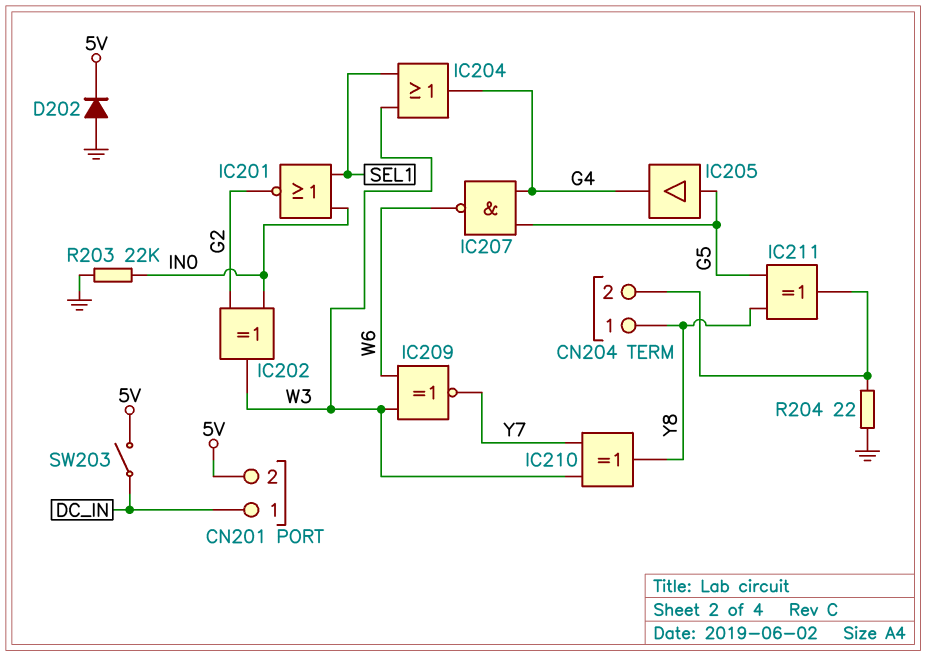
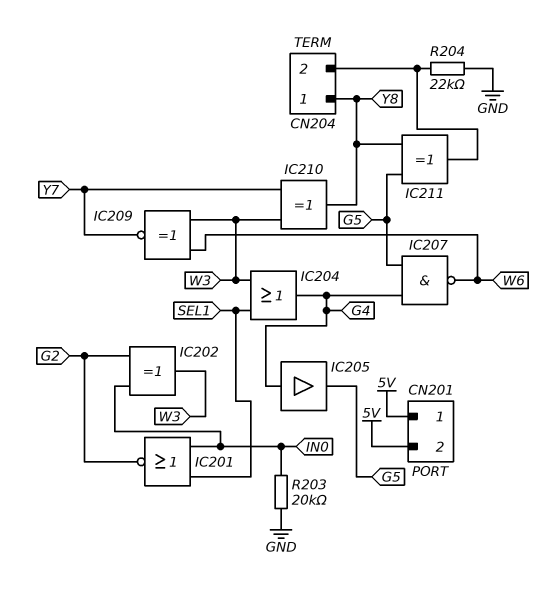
CN201 pin 1: DC_IN -> 5V
D202: diode (A GND, K 5V) -> none
IC205: buffer (in G5, out G4) -> buffer (in G4, out G5)
R203: 22k (GND, IN0) -> 20k (GND, IN0)
R204: 22 (CN204/2, GND) -> 22k (CN204/2, GND)
SW203: switch (5V, DC_IN) -> none

